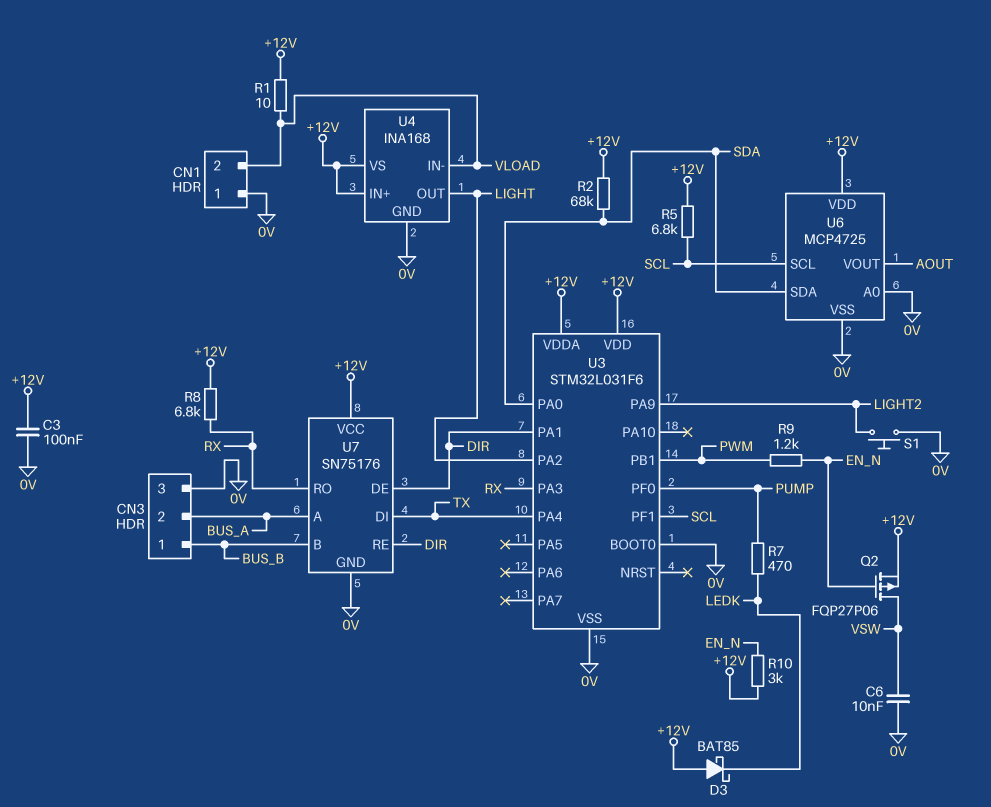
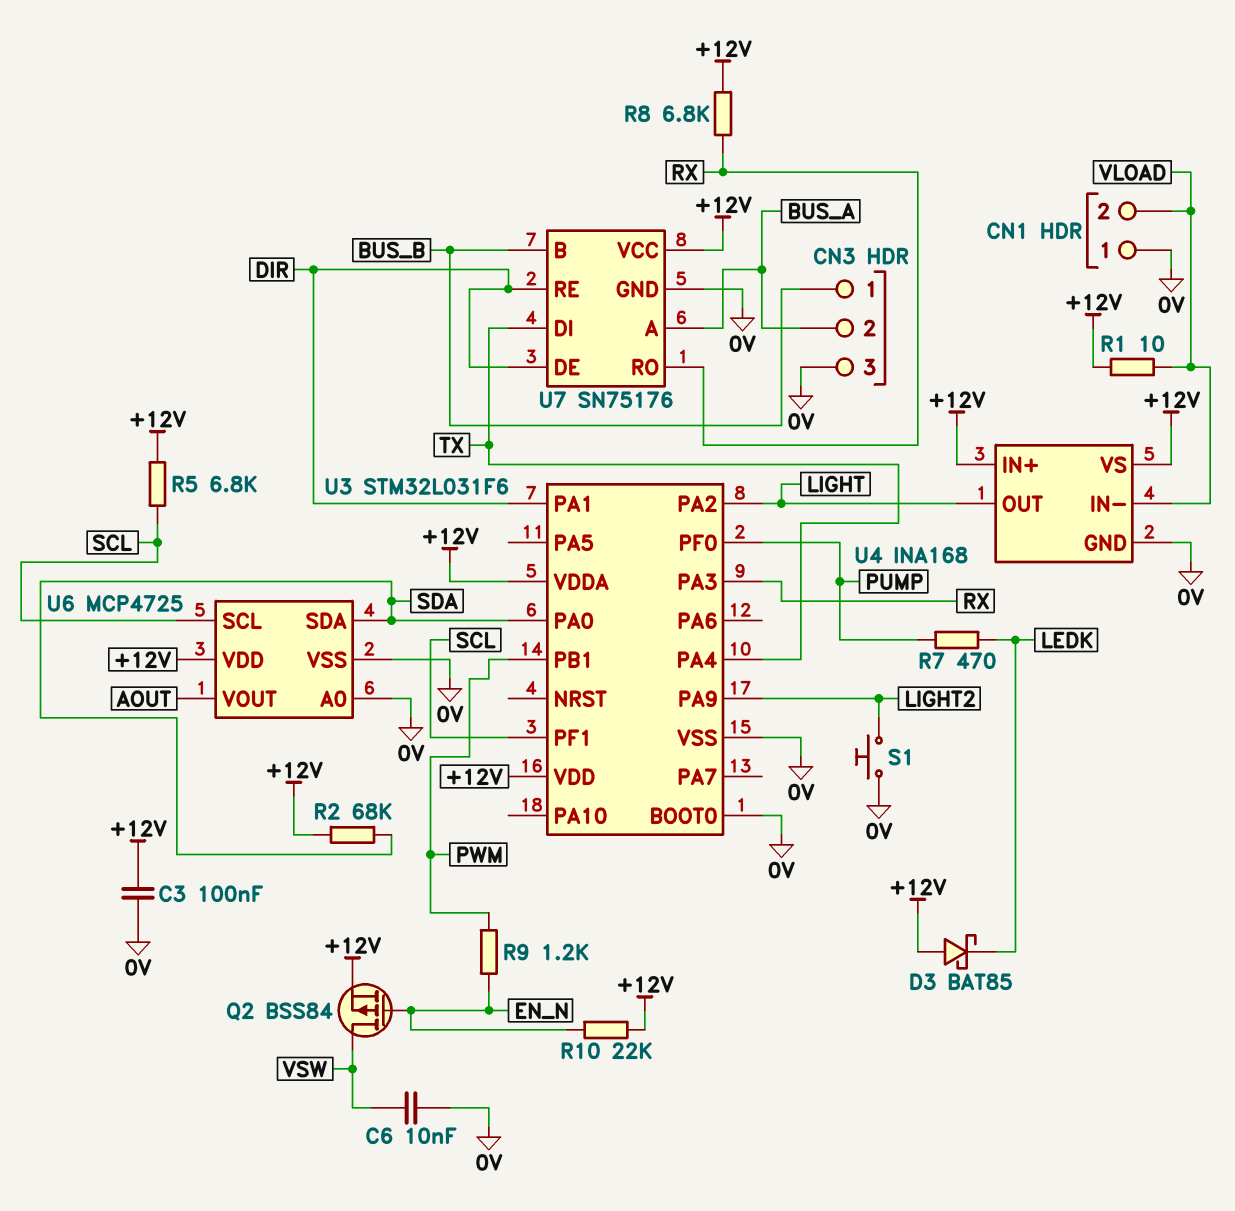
Q2: PMOS FQP27P06 (G EN_N, D VSW, S +12V) -> PMOS BSS84 (G EN_N, D VSW, S +12V)
R10: 3k (+12V, EN_N) -> 22k (+12V, EN_N)

